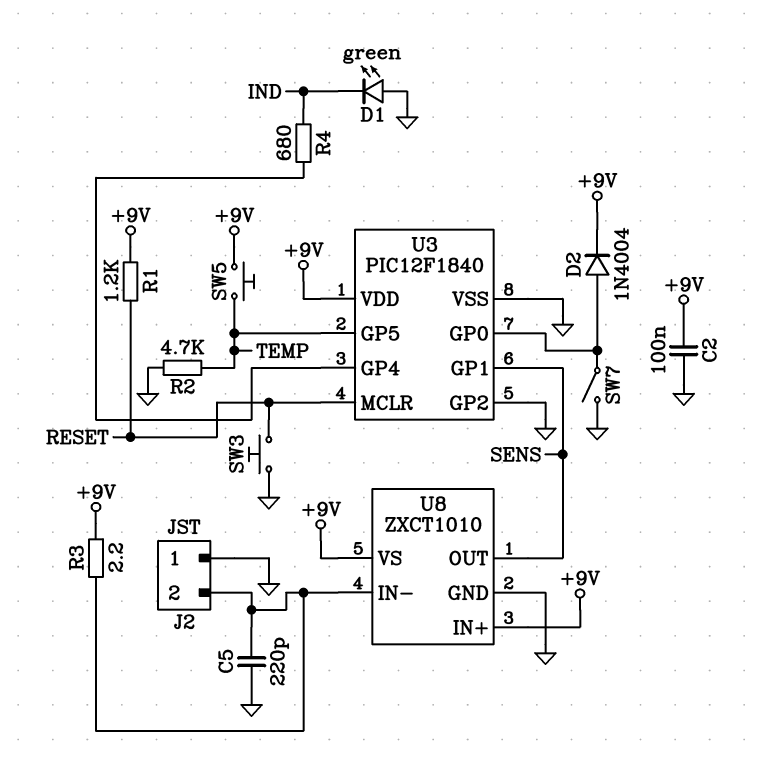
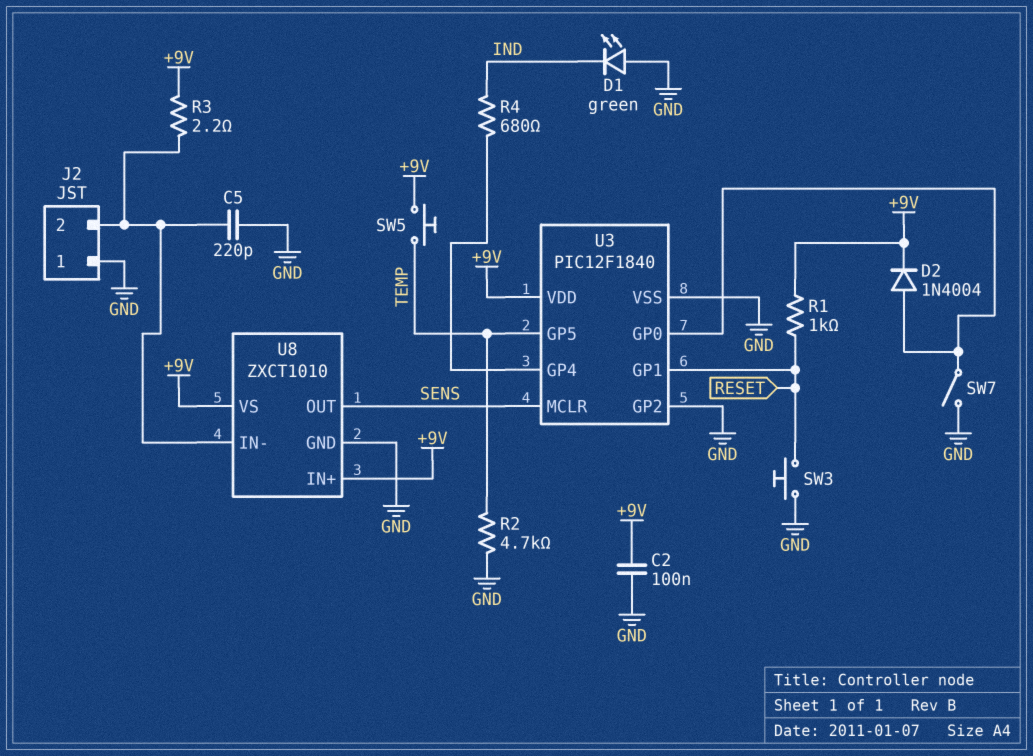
R1: 1.2k (+9V, RESET) -> 1k (+9V, RESET)
U3 pin GP1: SENS -> RESET
U3 pin MCLR: RESET -> SENS

